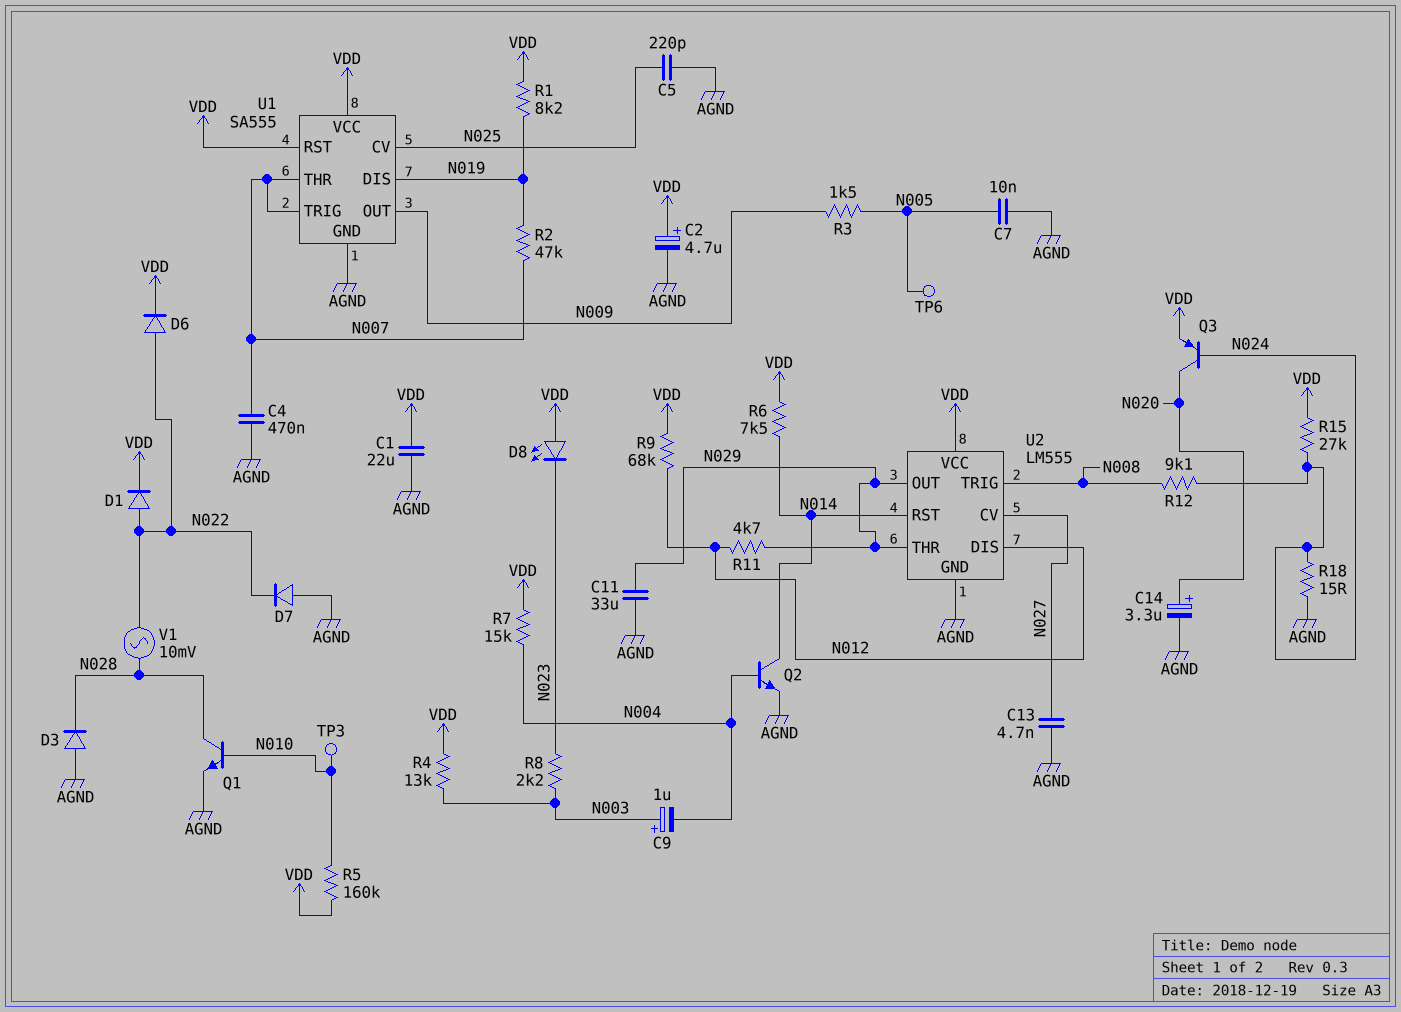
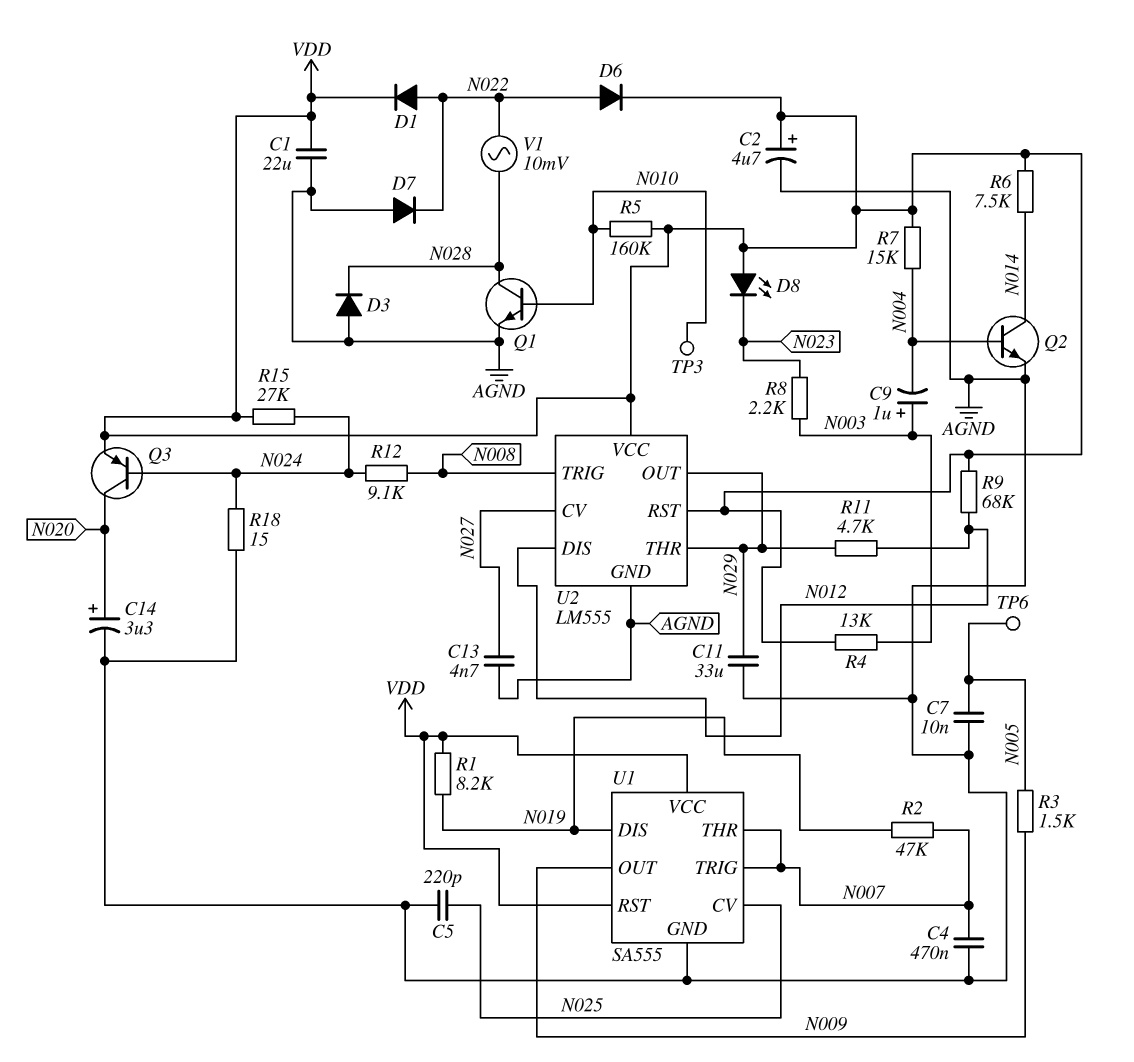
U2 pin RST: N014 -> VDD

